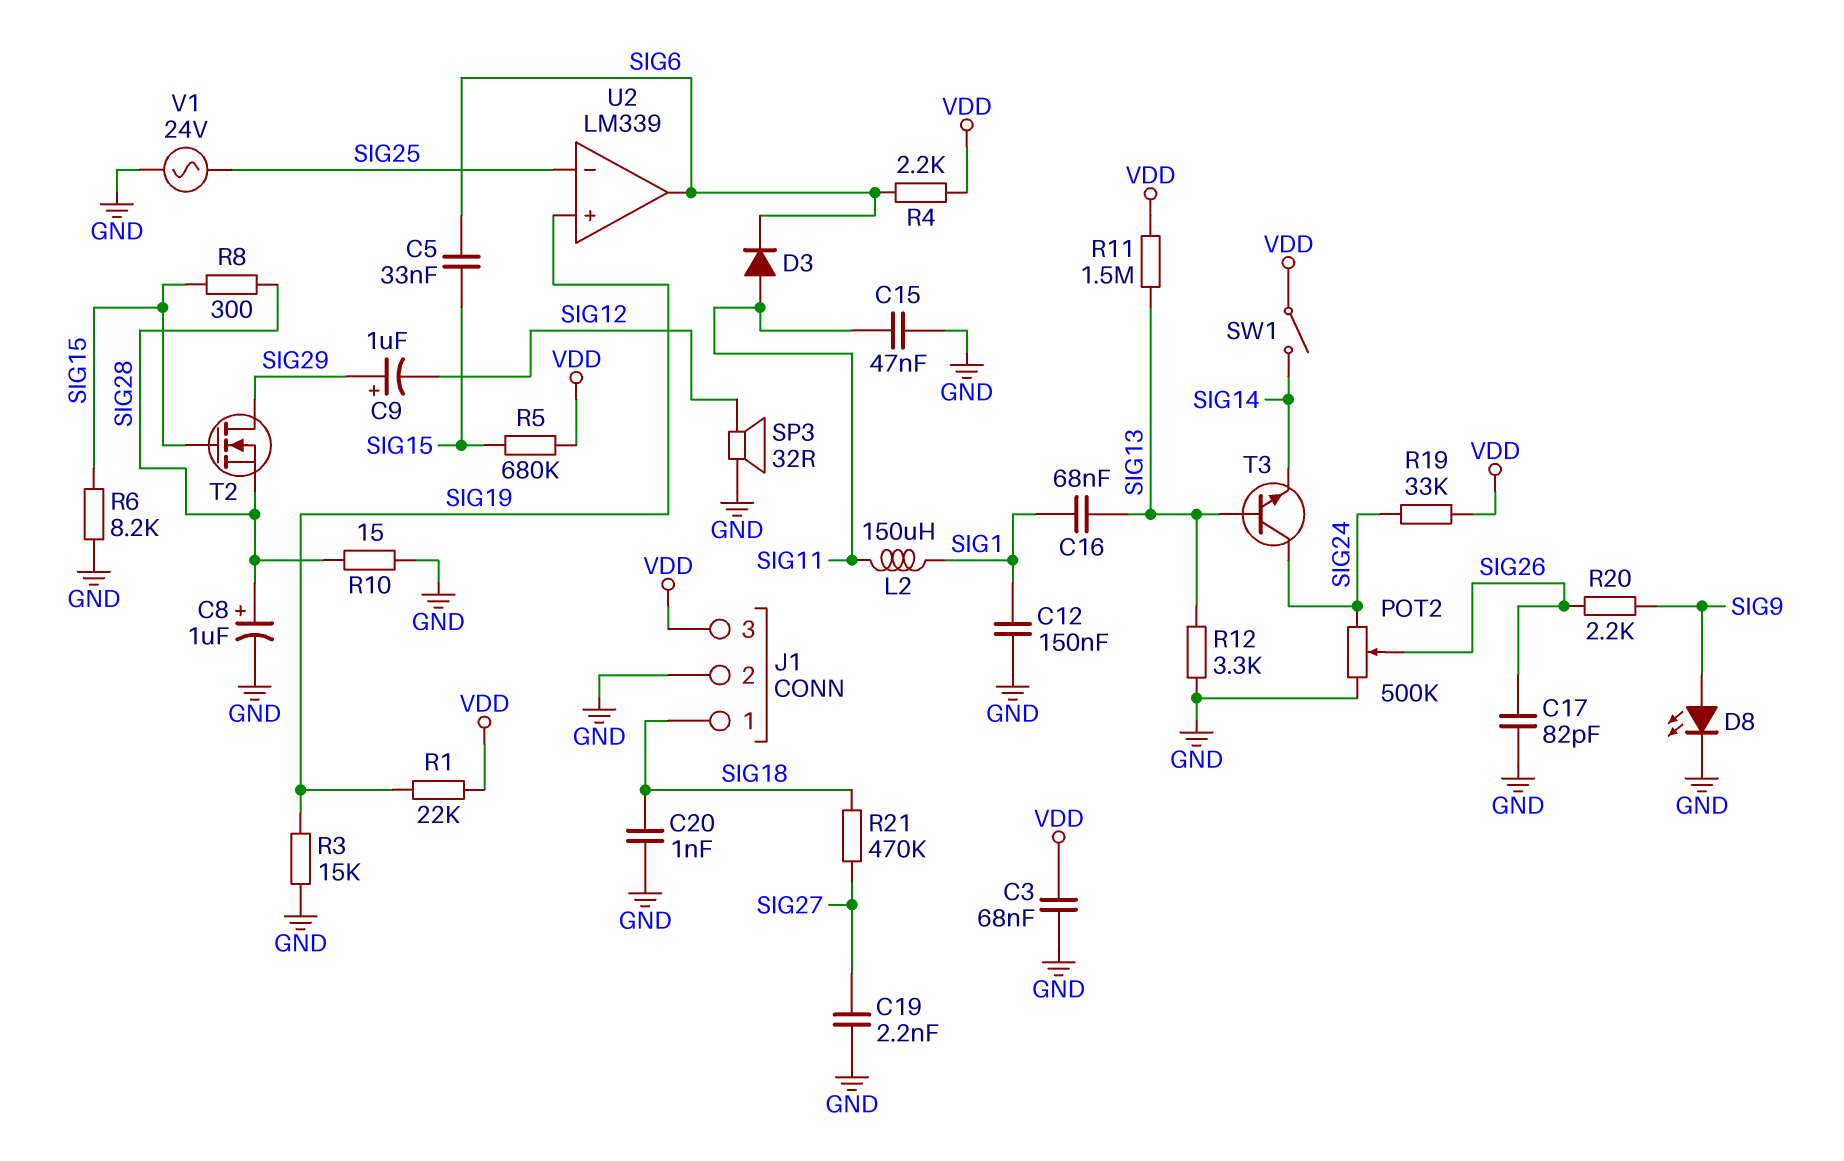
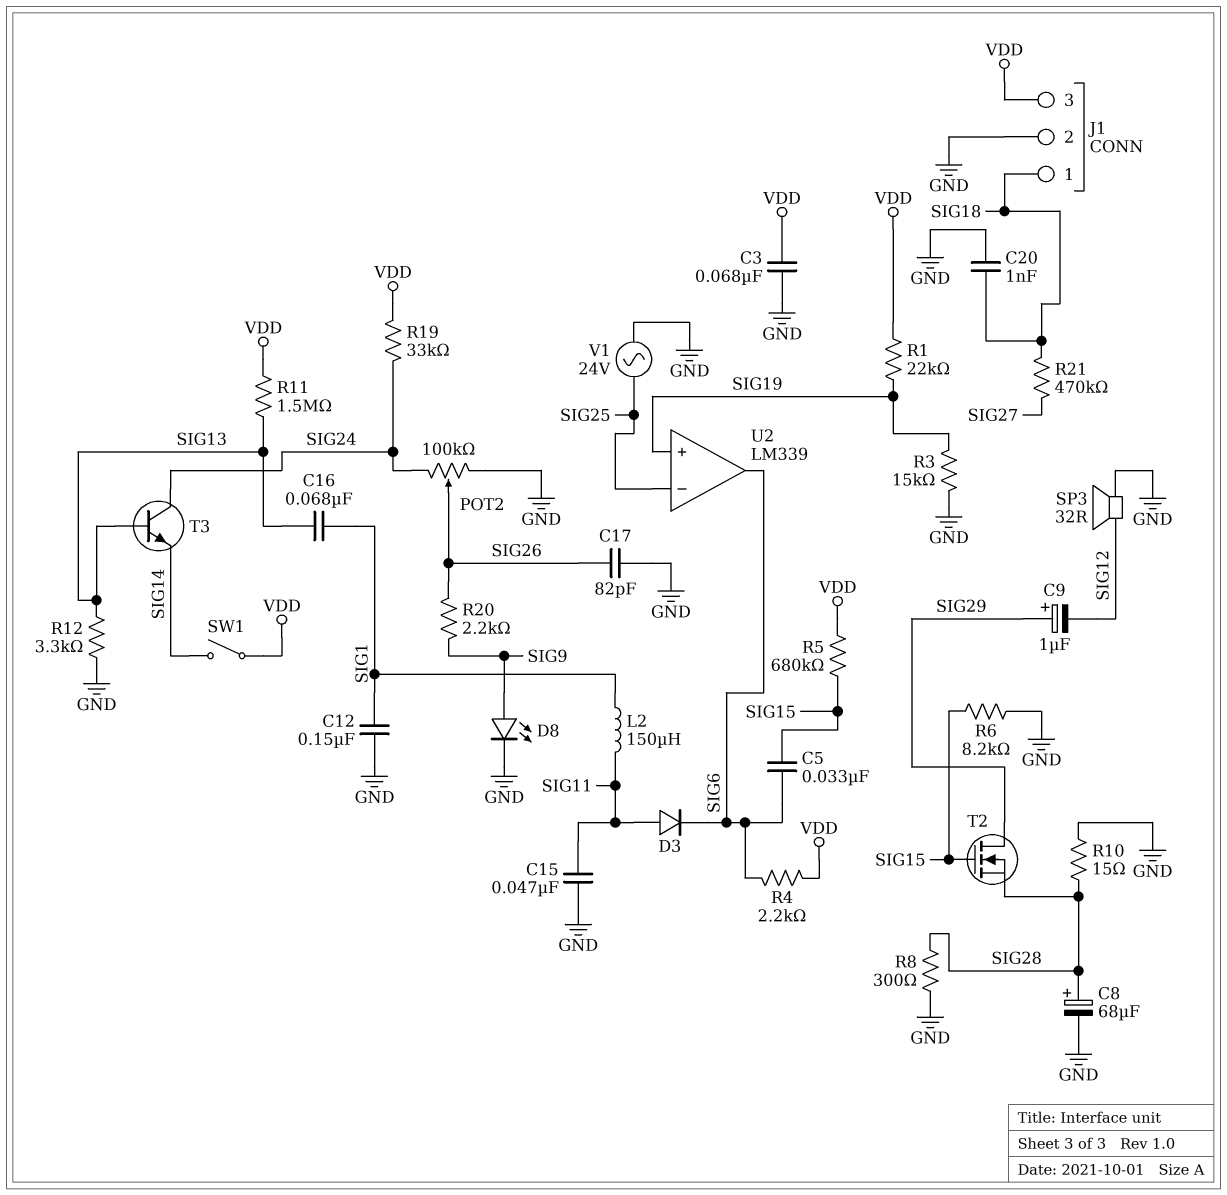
C8: 1uF (plus SIG28, minus GND) -> 68uF (plus SIG28, minus GND)
C19: 2.2nF (GND, SIG27) -> none
POT2: 500k (GND, SIG24, wiper SIG26) -> 100k (GND, SIG24, wiper SIG26)
R8: 300 (SIG15, SIG28) -> 300 (GND, SIG28)

